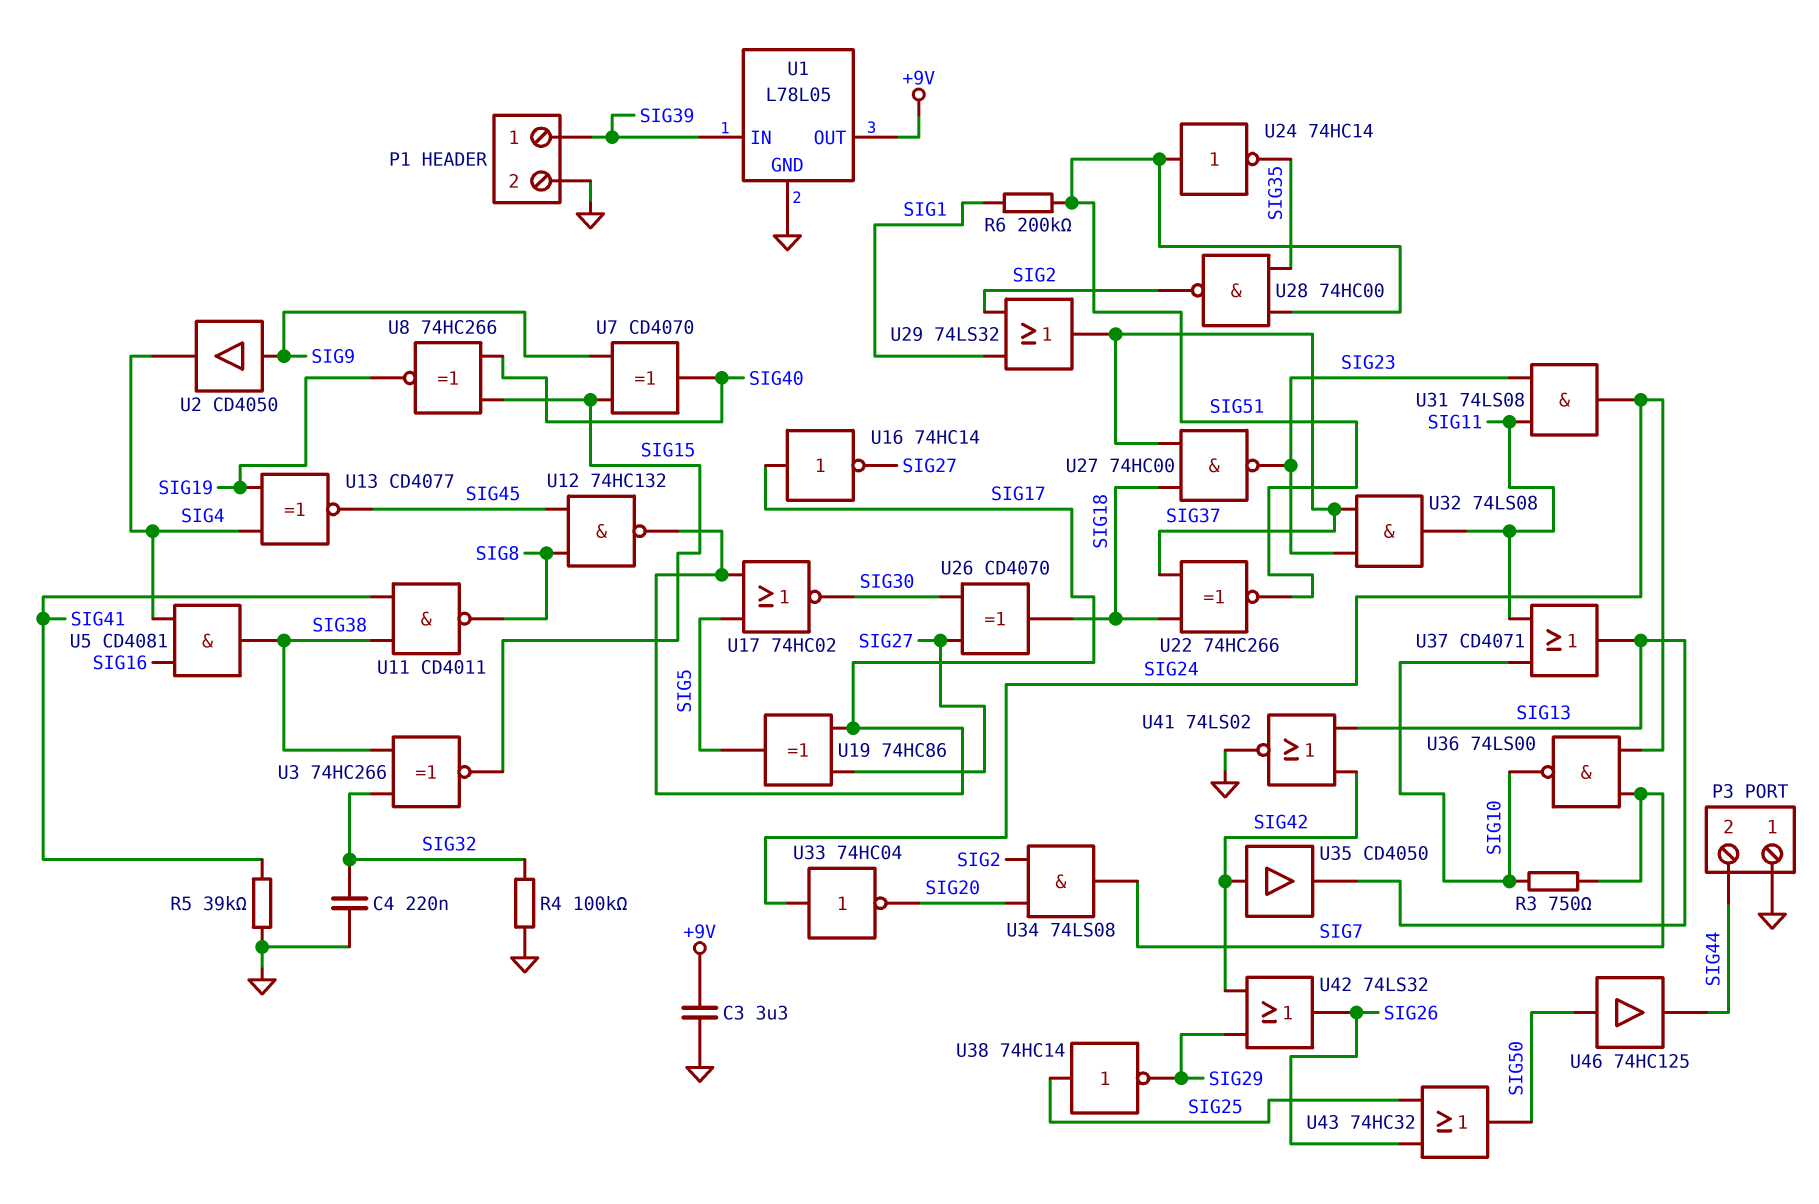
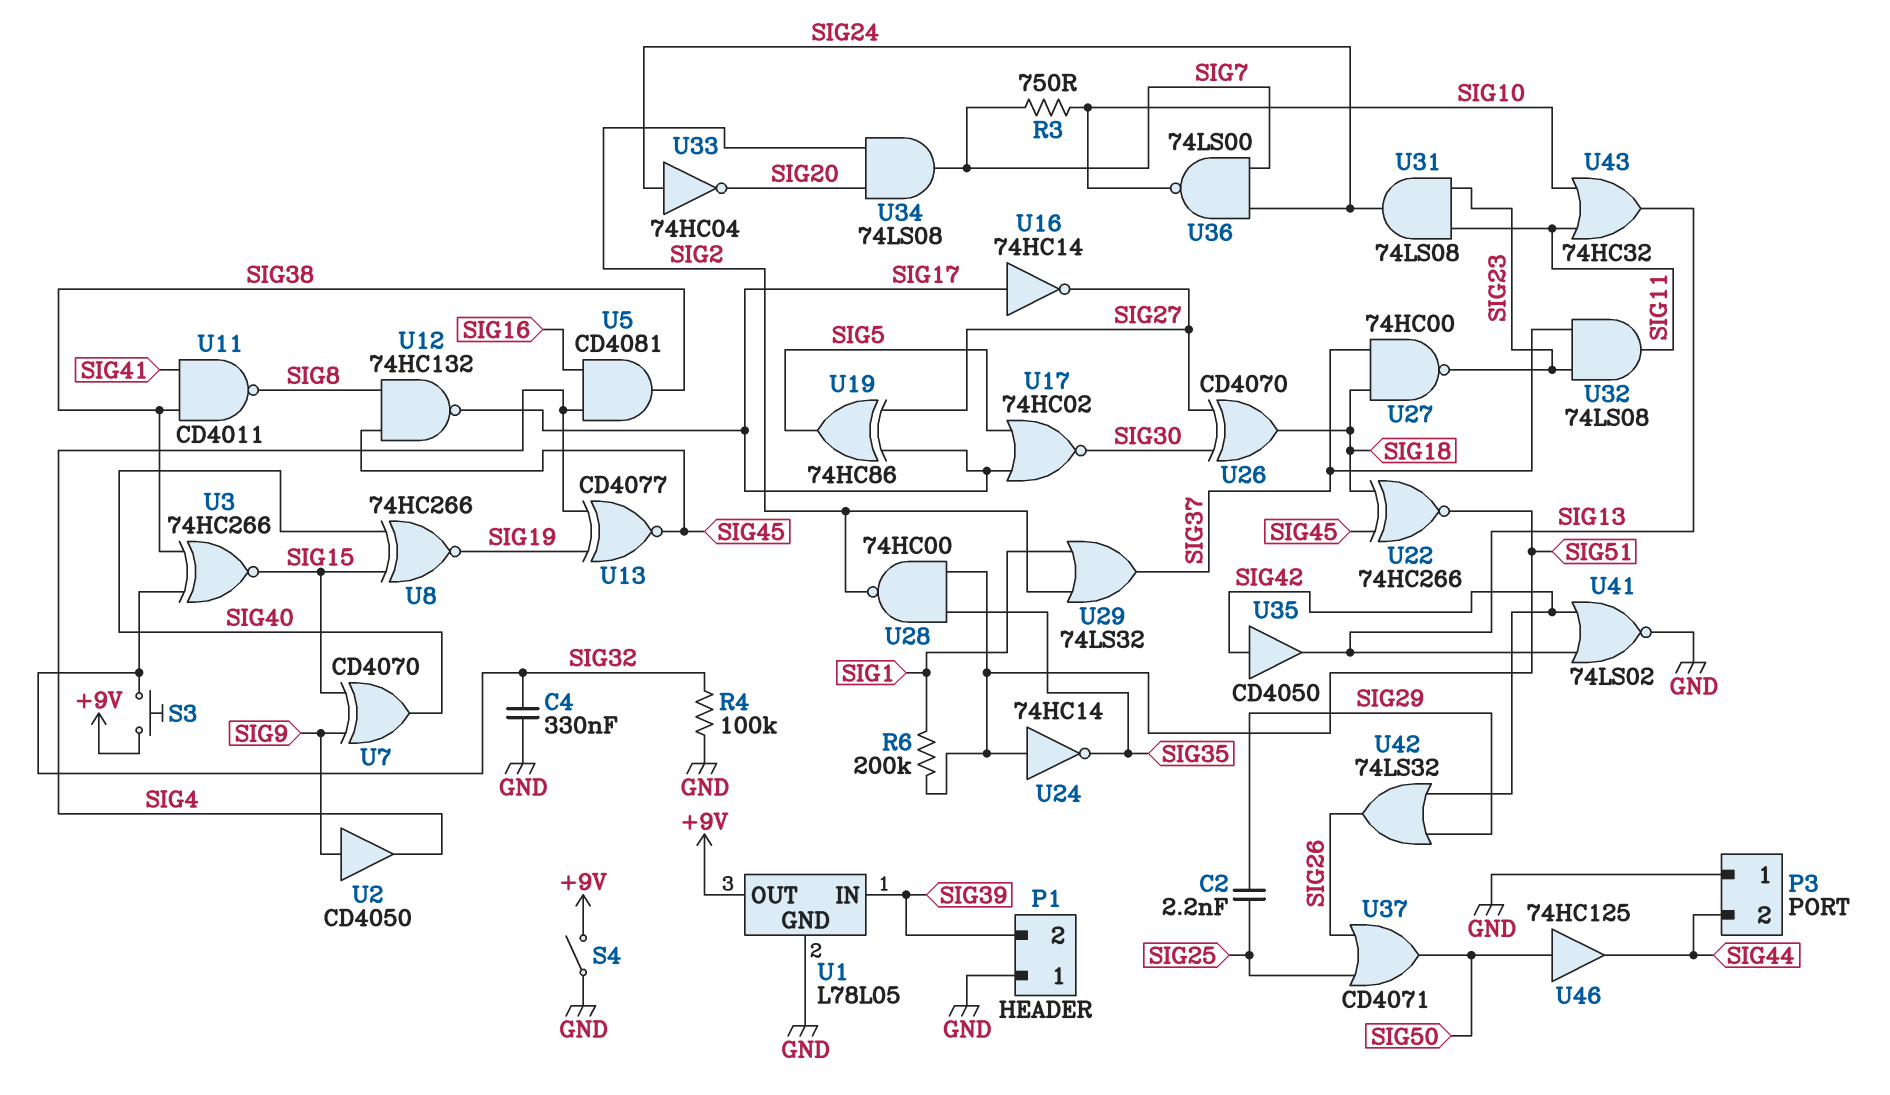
C2: none -> 2.2nF (SIG25, SIG29)
C3: 3.3uF (+9V, GND) -> none
C4: 220nF (GND, SIG32) -> 330nF (GND, SIG32)
P1 pin 1: SIG39 -> GND
P1 pin 2: GND -> SIG39
R5: 39k (GND, SIG41) -> none
S3: none -> button (+9V, SIG32)
S4: none -> switch (+9V, GND)
U22: XNOR 74HC266 (in SIG18, in SIG37, out SIG51) -> XNOR 74HC266 (in SIG18, in SIG45, out SIG51)
U37: OR CD4071 (in SIG10, in SIG11, out SIG13) -> OR CD4071 (in SIG25, in SIG26, out SIG50)
U38: NOT 74HC14 (in SIG25, out SIG29) -> none
U43: OR 74HC32 (in SIG25, in SIG26, out SIG50) -> OR 74HC32 (in SIG10, in SIG11, out SIG13)

